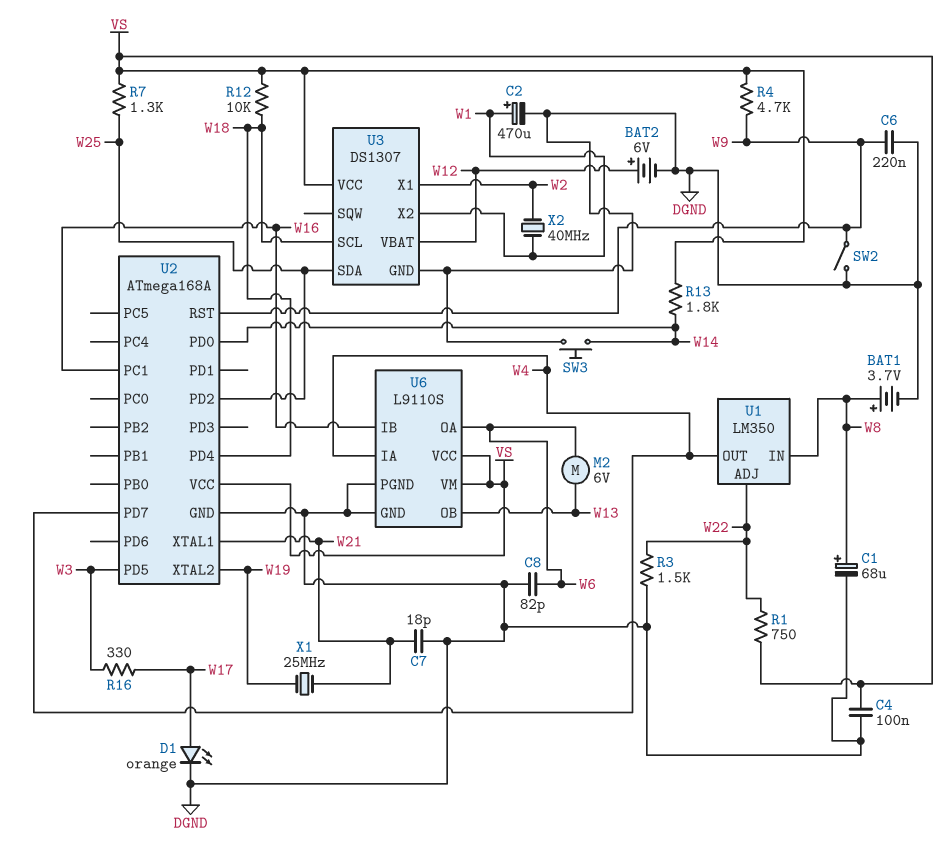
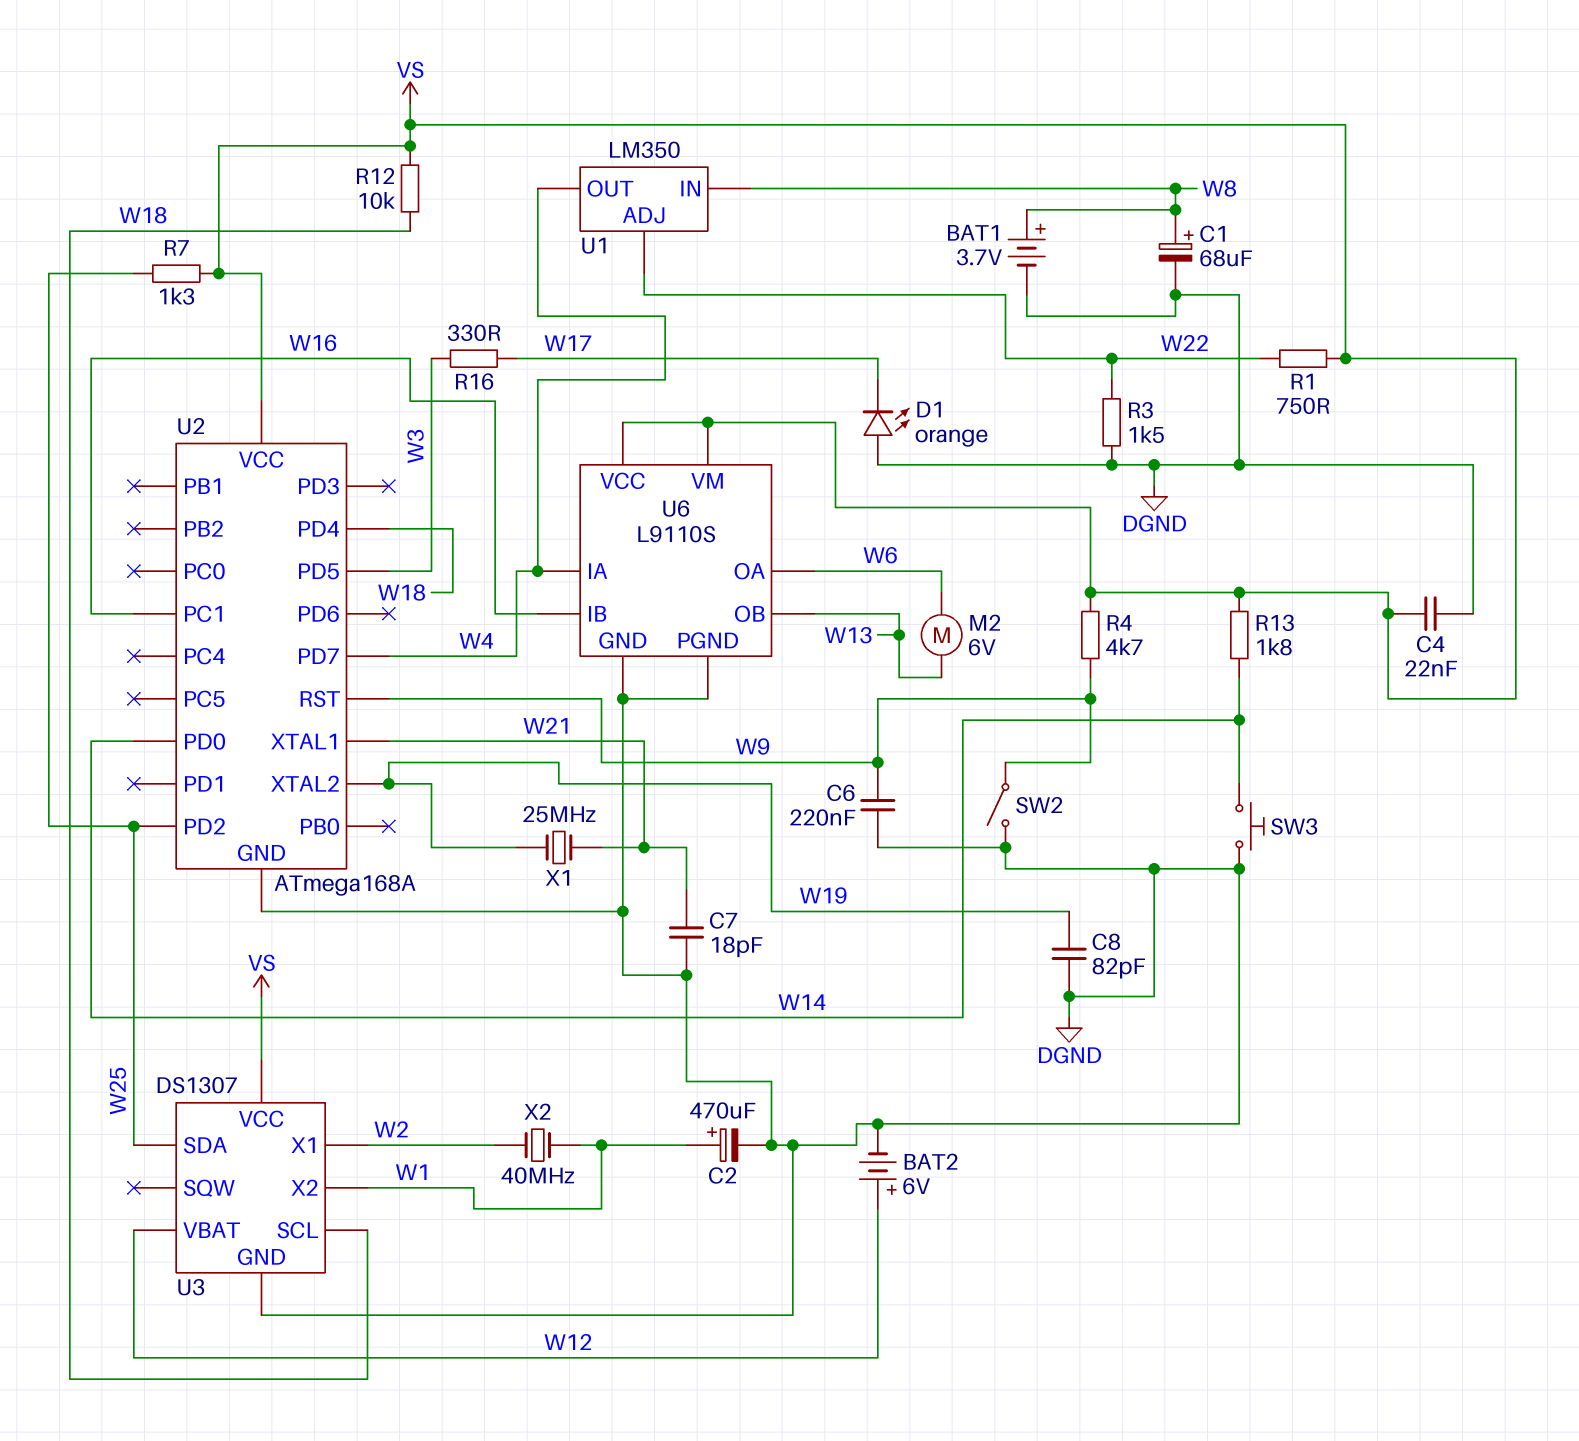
C4: 100nF (DGND, VS) -> 22nF (DGND, VS)
C8: 82pF (DGND, W6) -> 82pF (DGND, W19)
D1: LED orange (A W17, K DGND) -> LED orange (A DGND, K W17)

